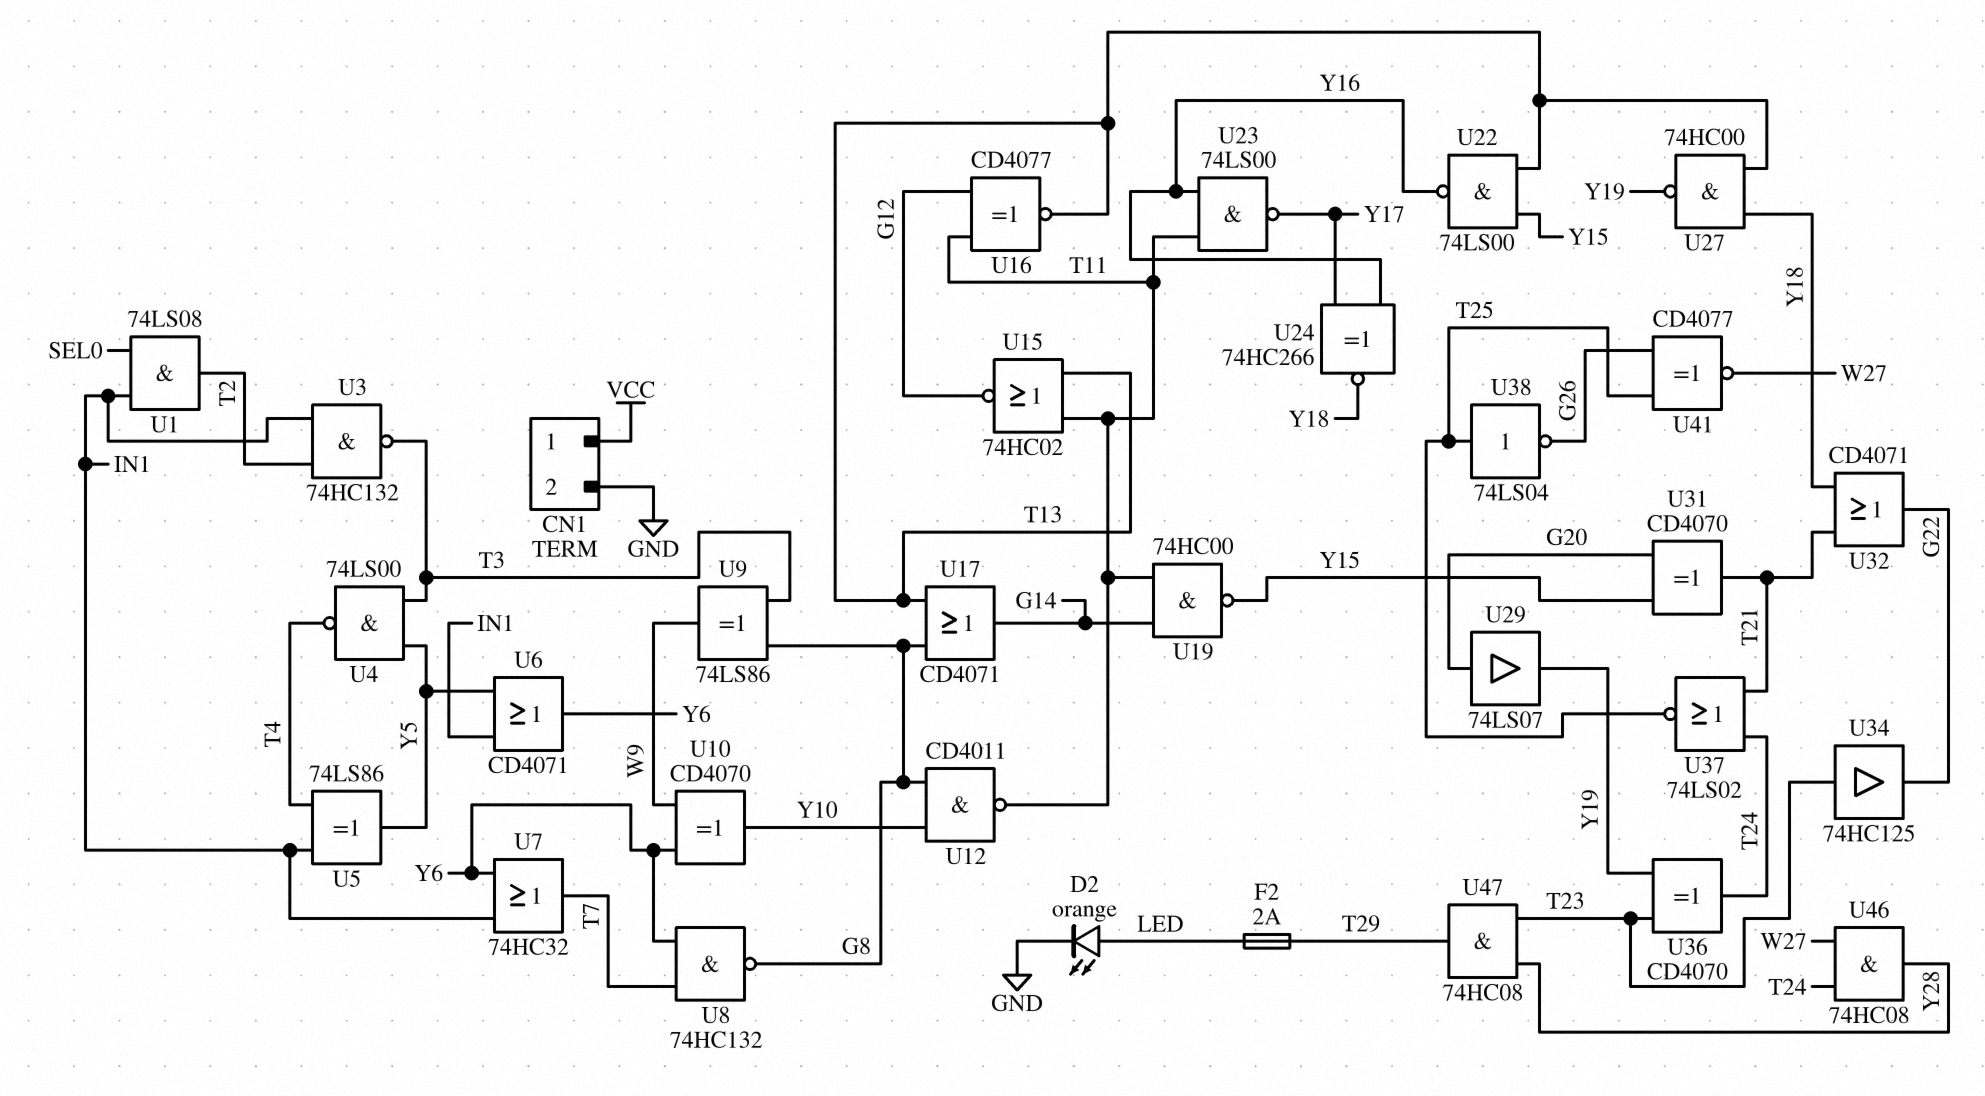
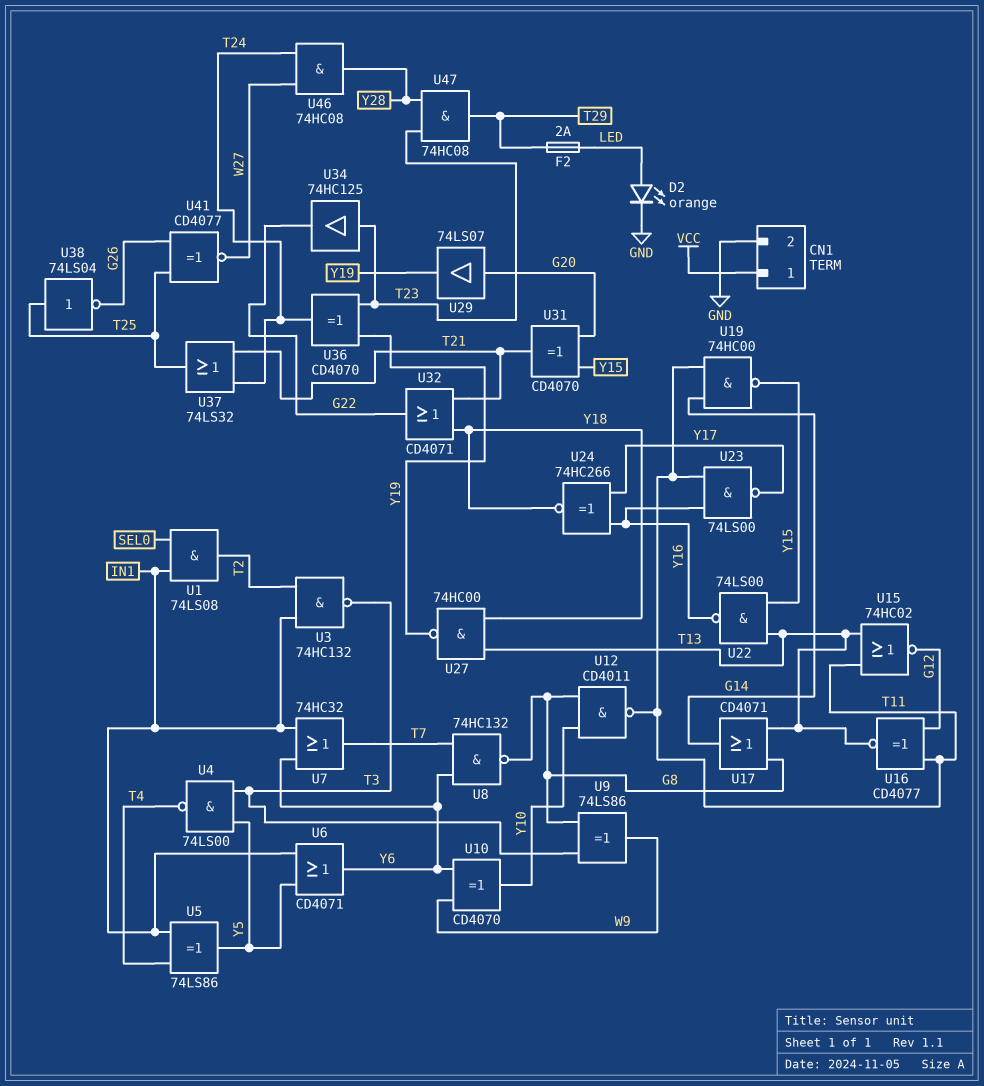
U37: NOR 74LS02 (in T21, in T24, out T25) -> OR 74LS32 (in T21, in T24, out T25)

